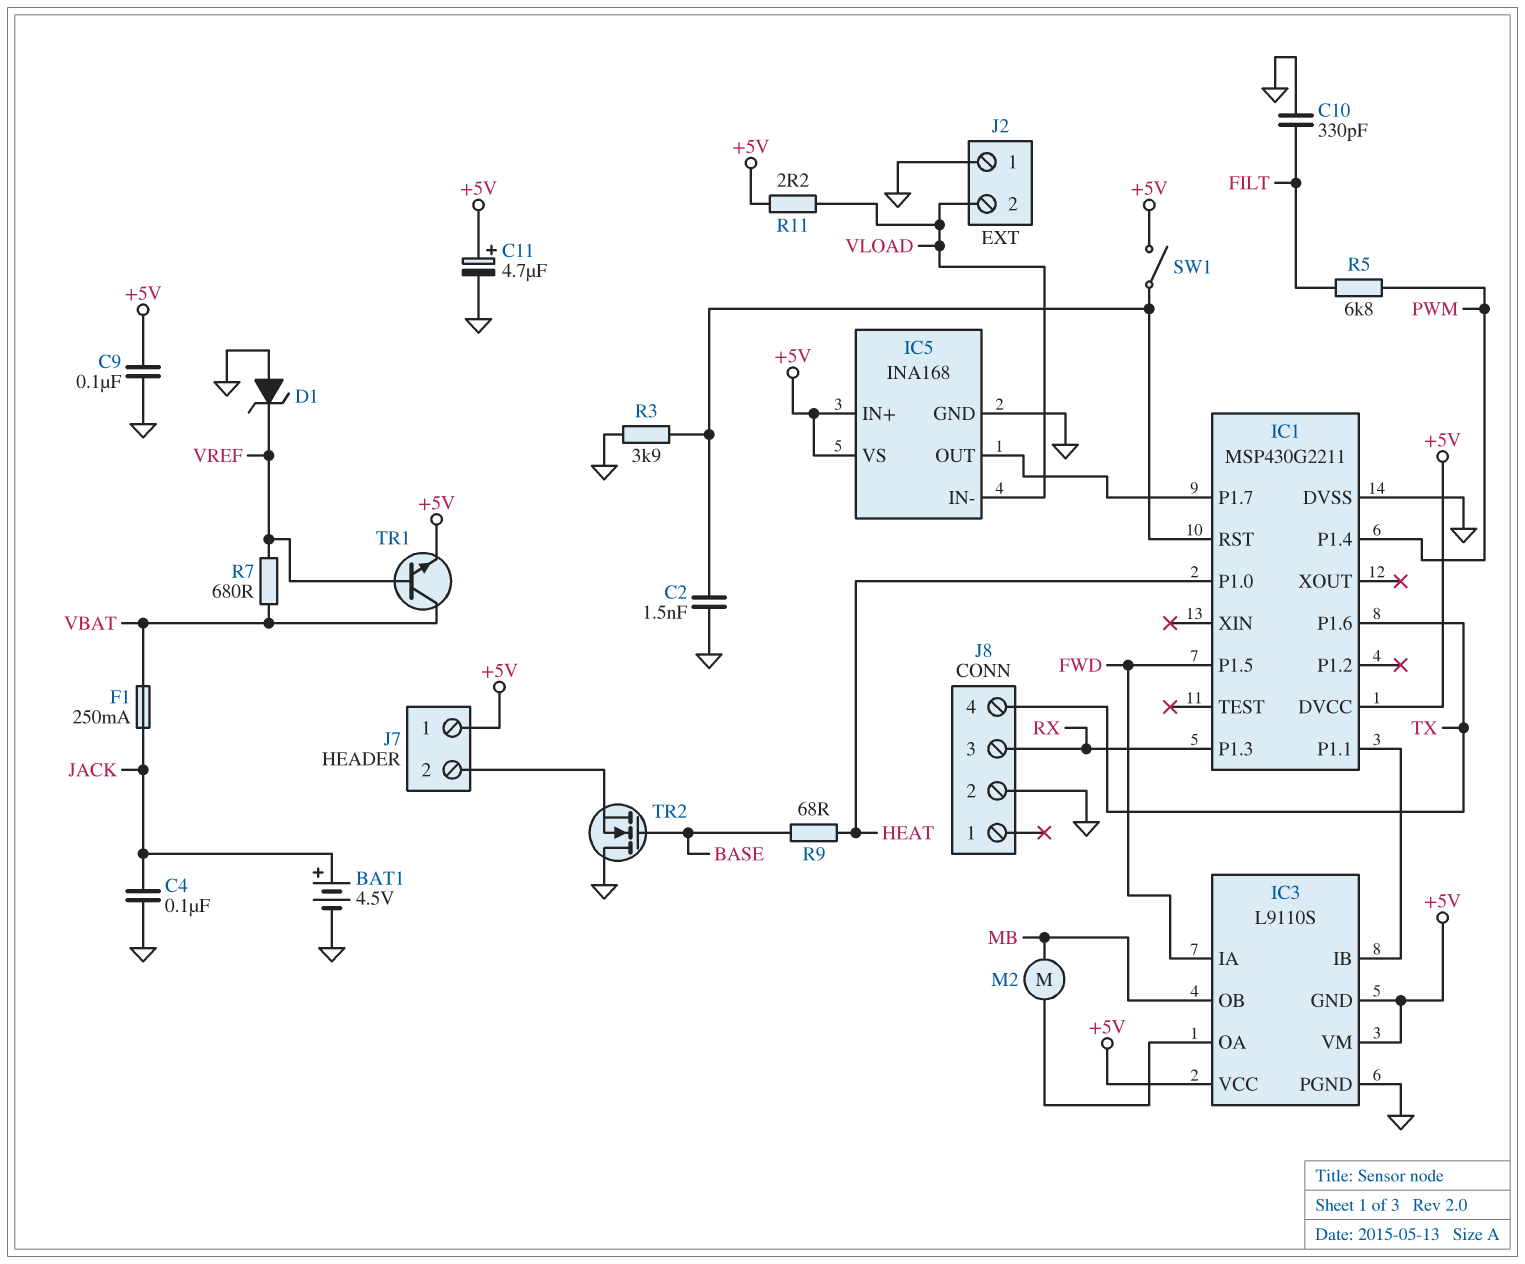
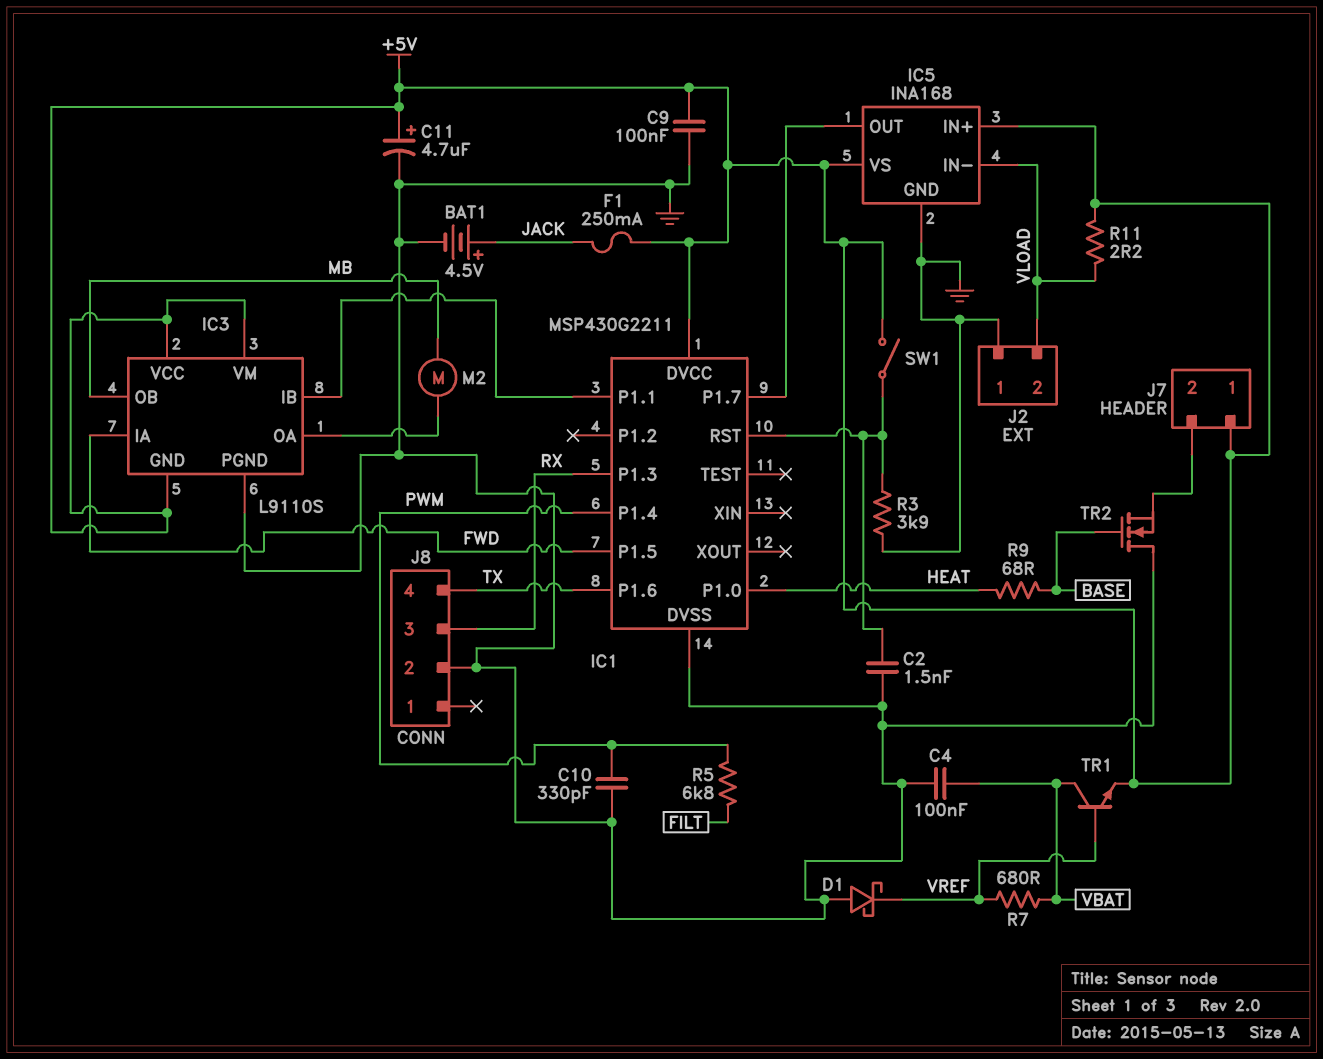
C4: 100nF (GND, JACK) -> 100nF (GND, VBAT)
C10: 330pF (FILT, GND) -> 330pF (GND, PWM)
D1: zener (A GND, K VREF) -> schottky (A GND, K VREF)
F1: 250mA (JACK, VBAT) -> 250mA (+5V, JACK)

